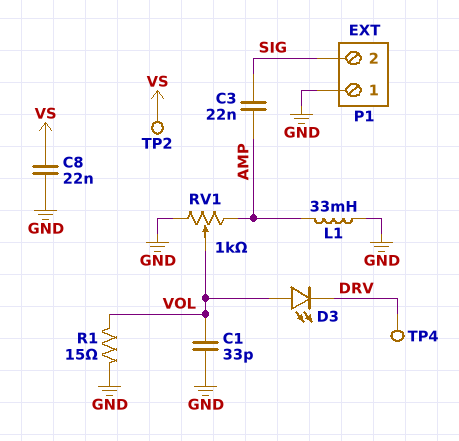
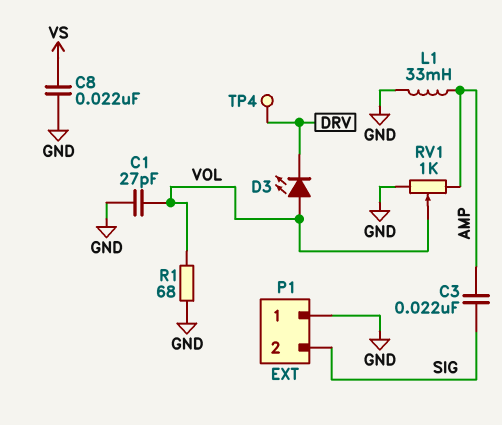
C1: 33pF (GND, VOL) -> 27pF (GND, VOL)
R1: 15 (GND, VOL) -> 68 (GND, VOL)
TP2: test point (VS) -> none

